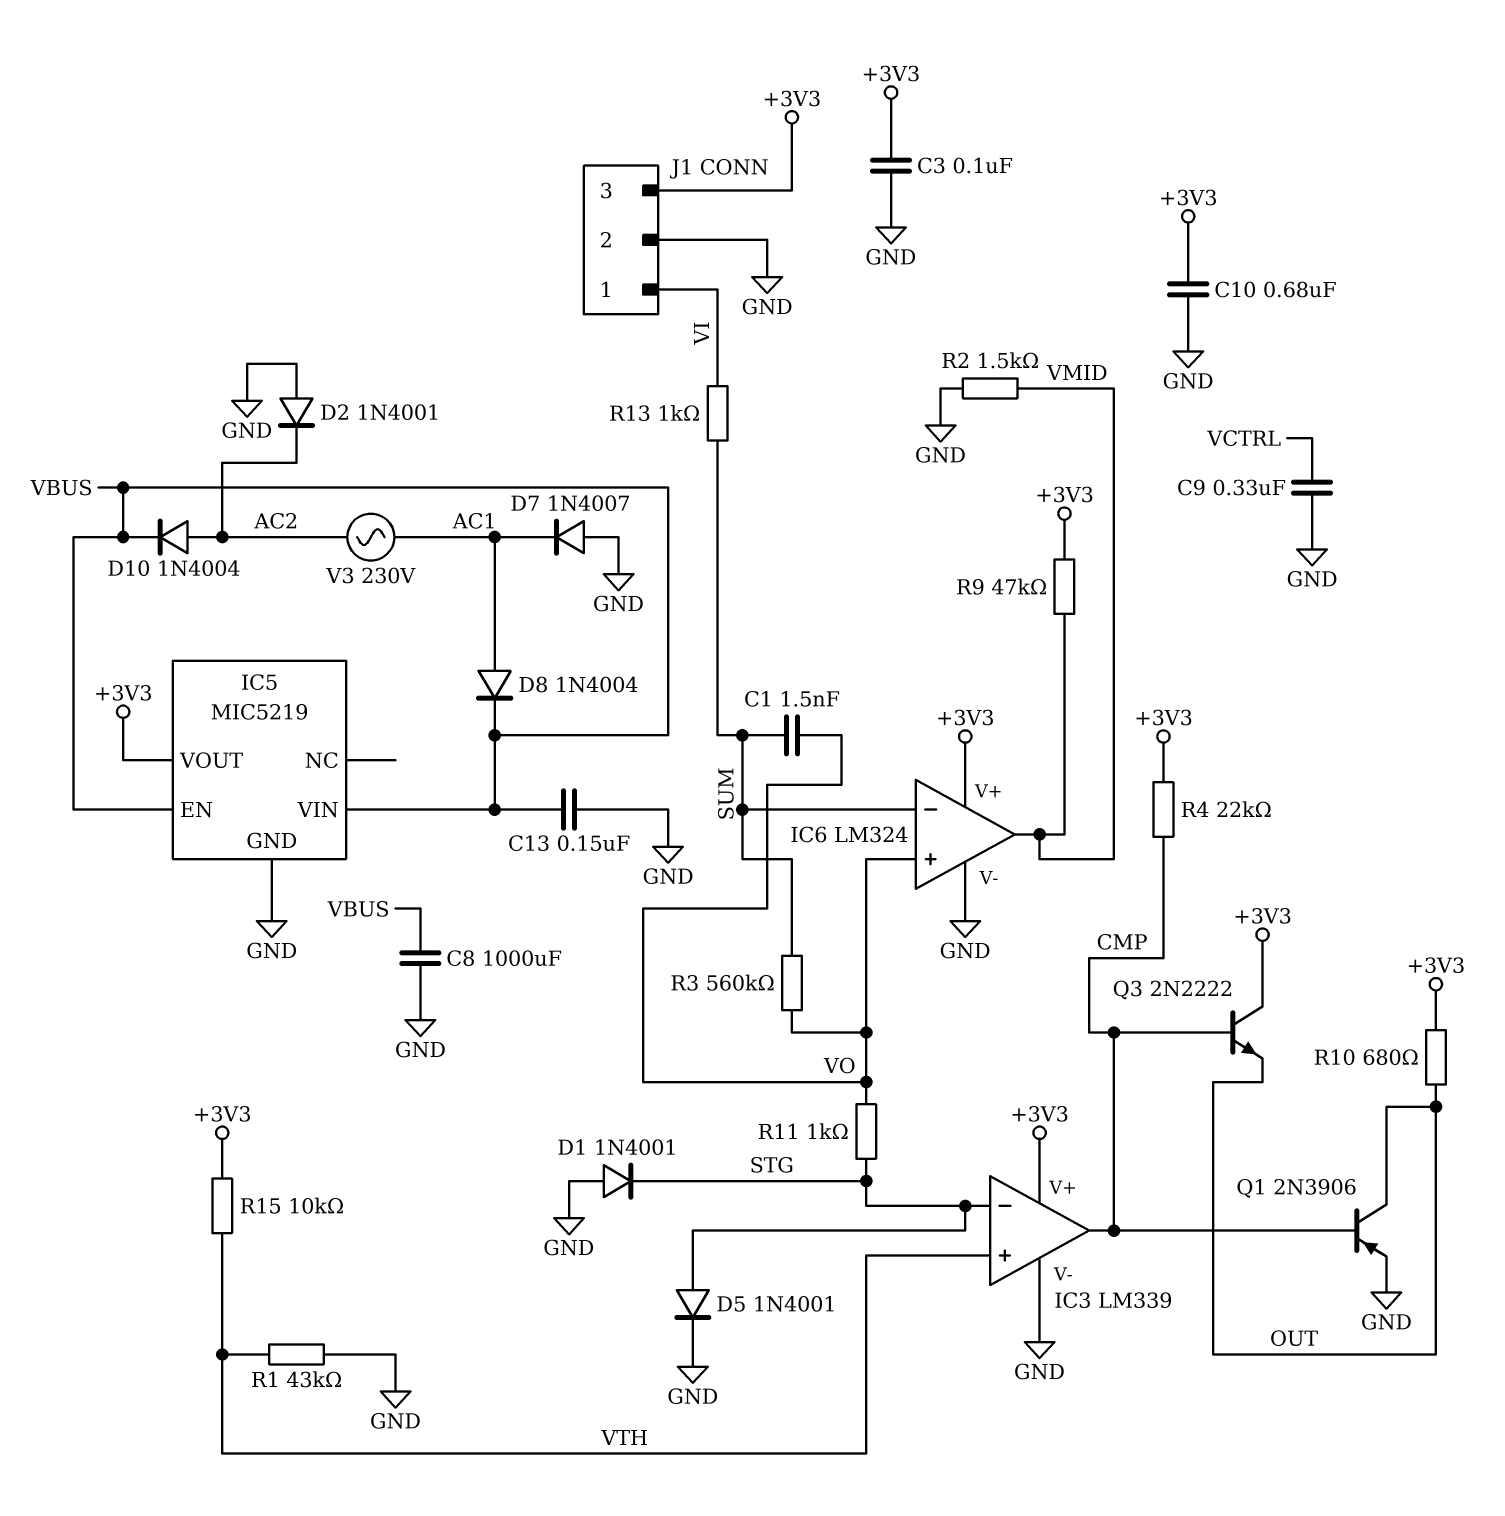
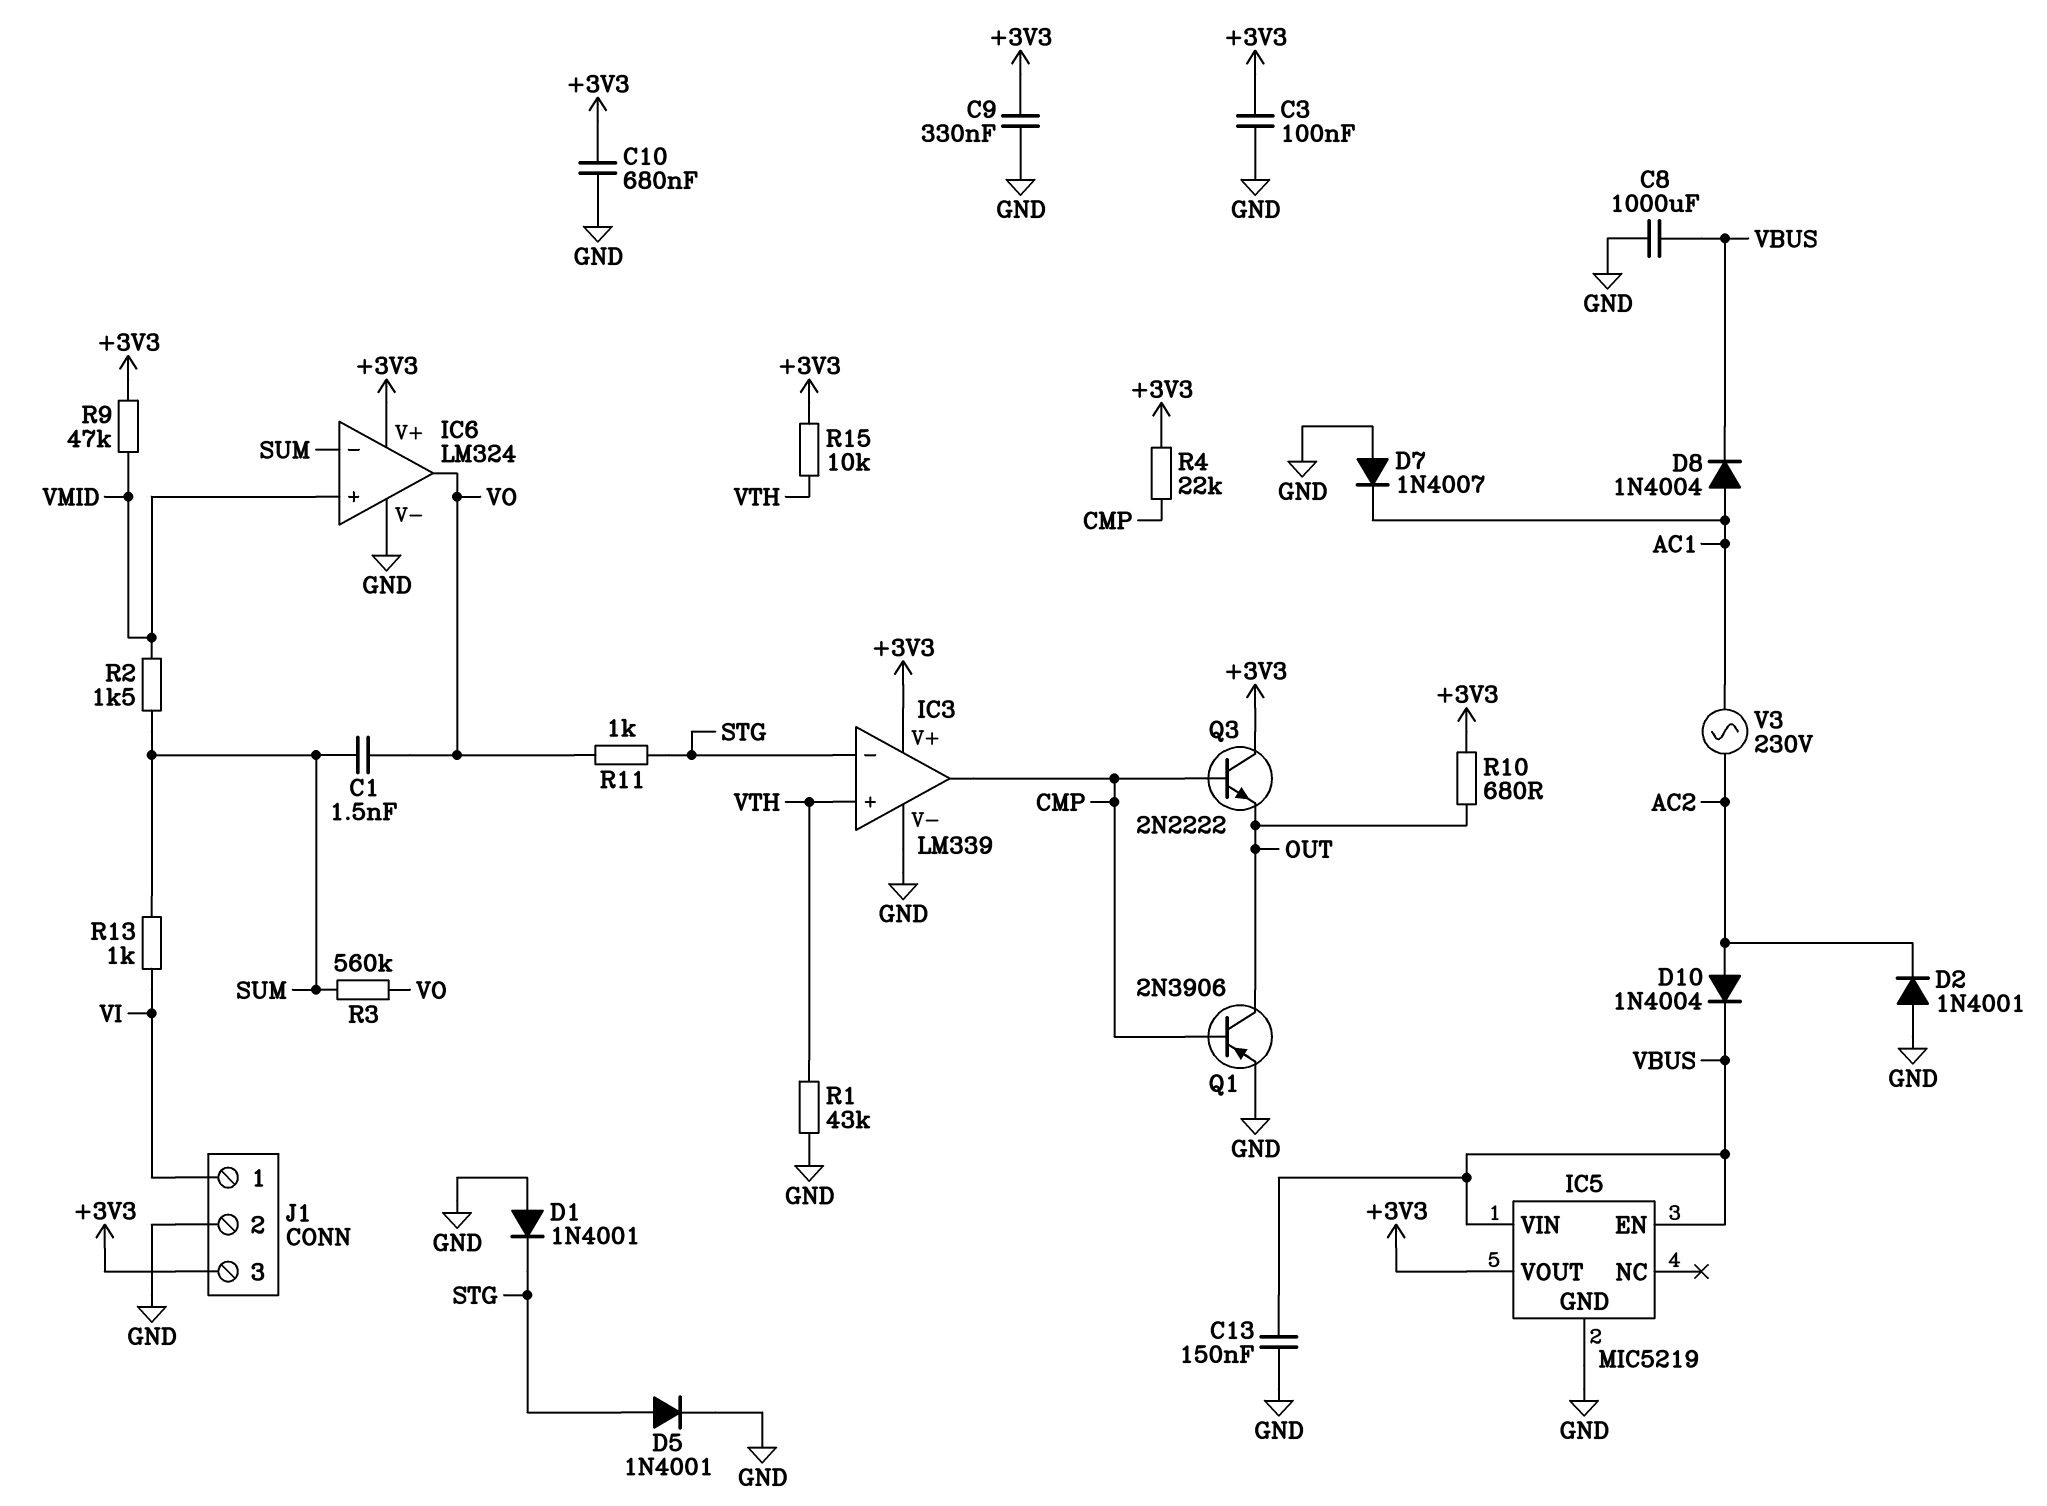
C9: 330nF (GND, VCTRL) -> 330nF (+3V3, GND)
IC6 pin in+: VO -> VMID
IC6 pin out: VMID -> VO
R2: 1.5k (GND, VMID) -> 1.5k (SUM, VMID)

